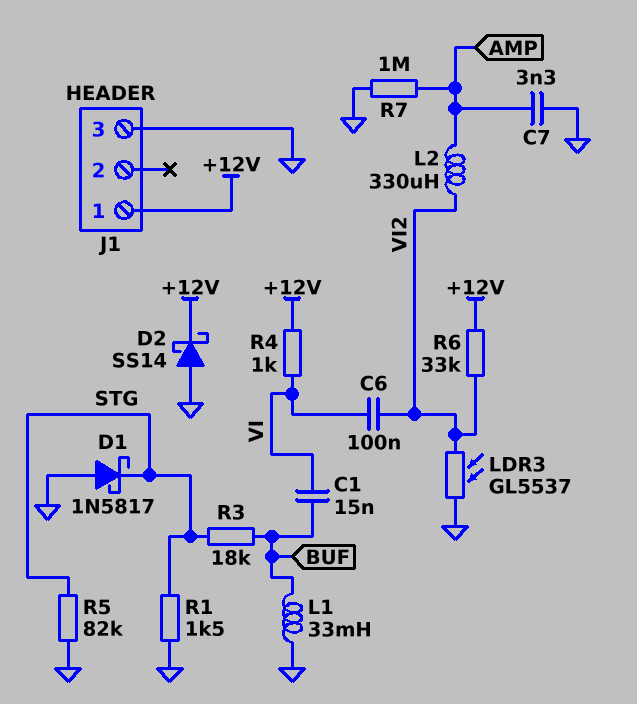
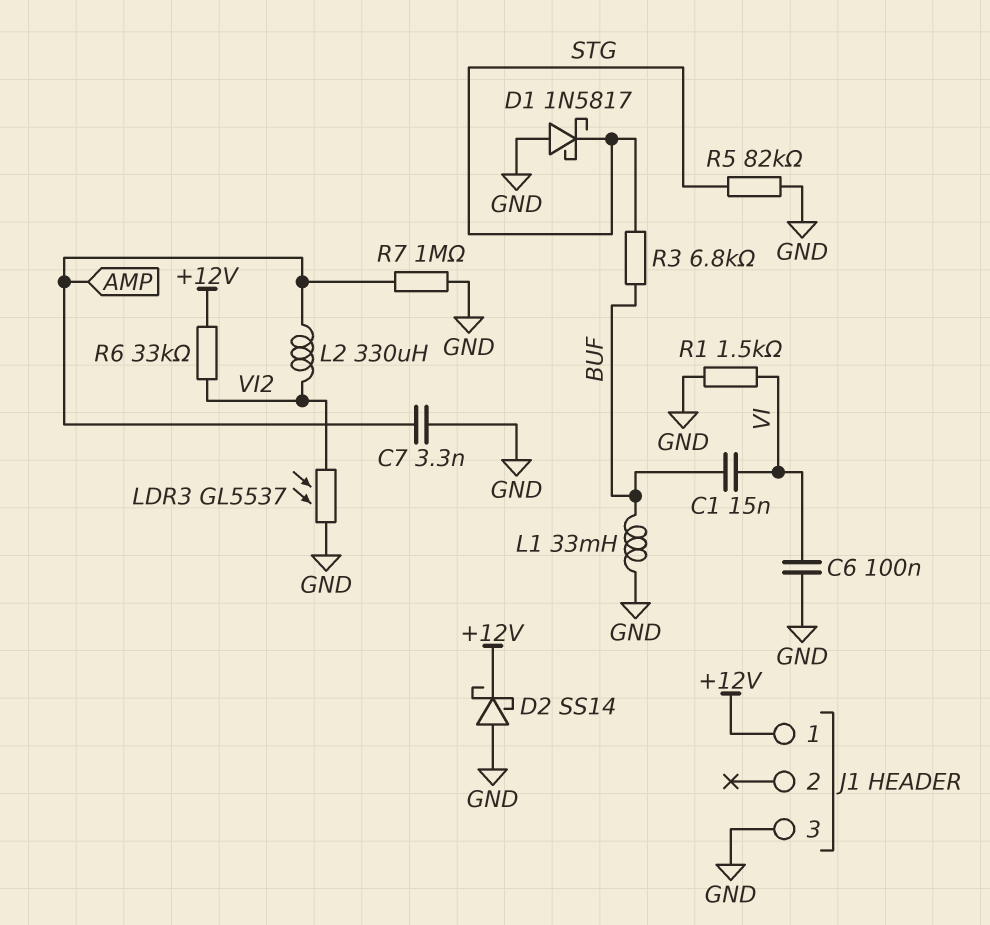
C6: 100nF (VI, VI2) -> 100nF (GND, VI)
R1: 1.5k (GND, STG) -> 1.5k (GND, VI)
R3: 18k (BUF, STG) -> 6.8k (BUF, STG)
R4: 1k (+12V, VI) -> none

